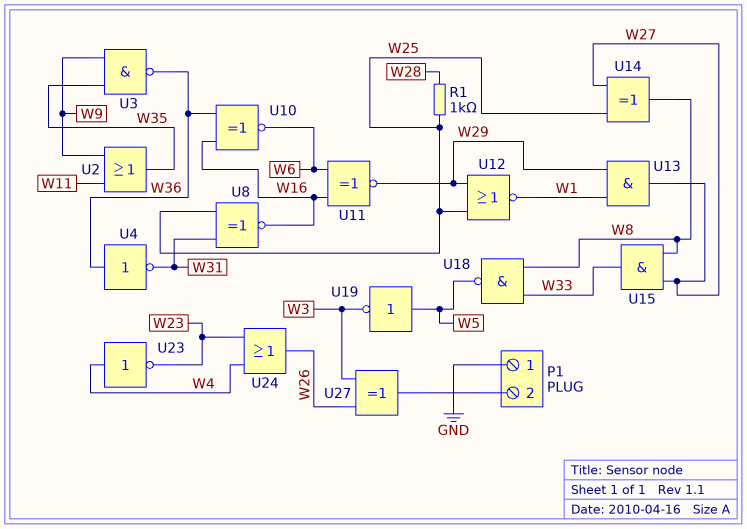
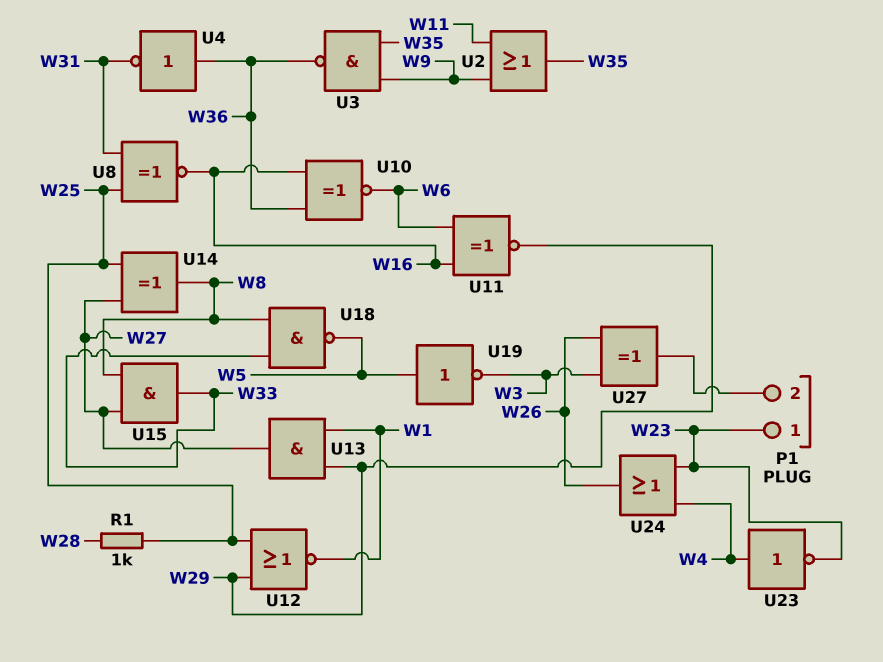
P1 pin 1: GND -> W23

